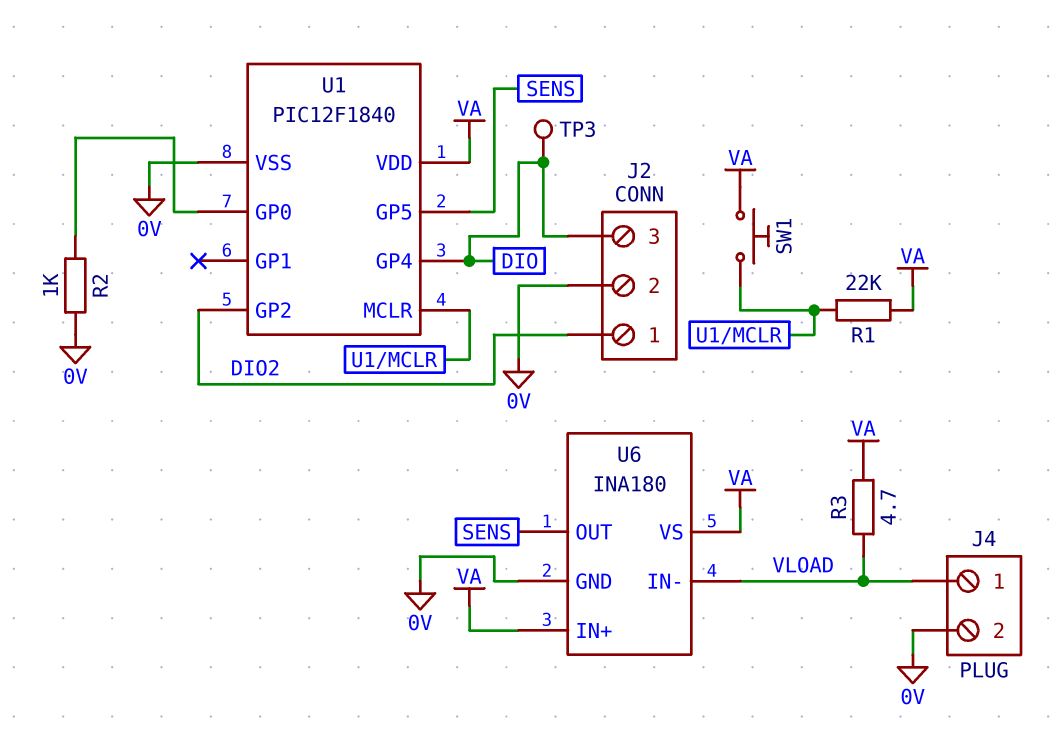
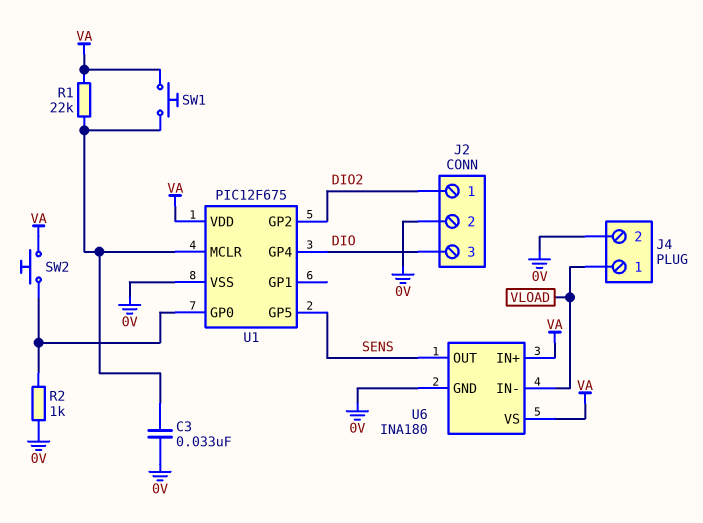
C3: none -> 33nF (0V, U1/MCLR)
R3: 4.7 (VA, VLOAD) -> none
SW2: none -> button (U1/GP0, VA)
TP3: test point (DIO) -> none
U1: PIC12F1840 -> PIC12F675

